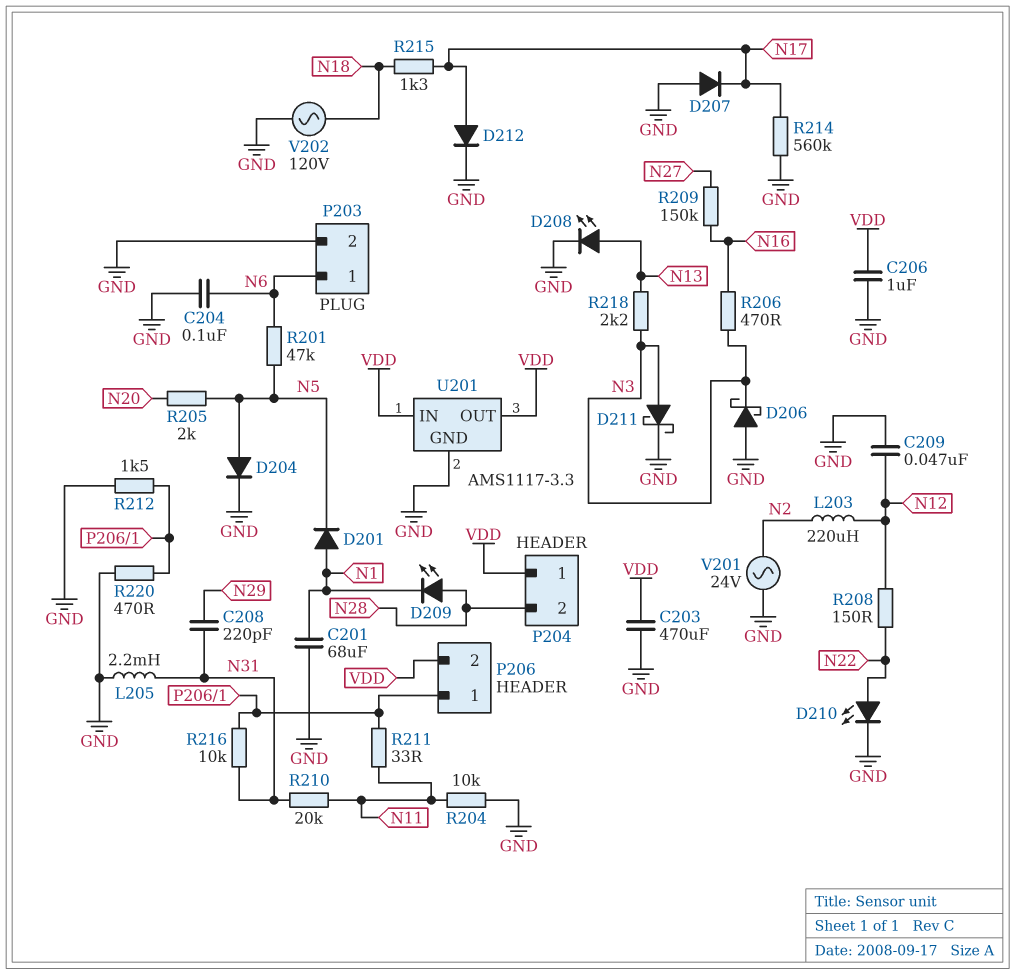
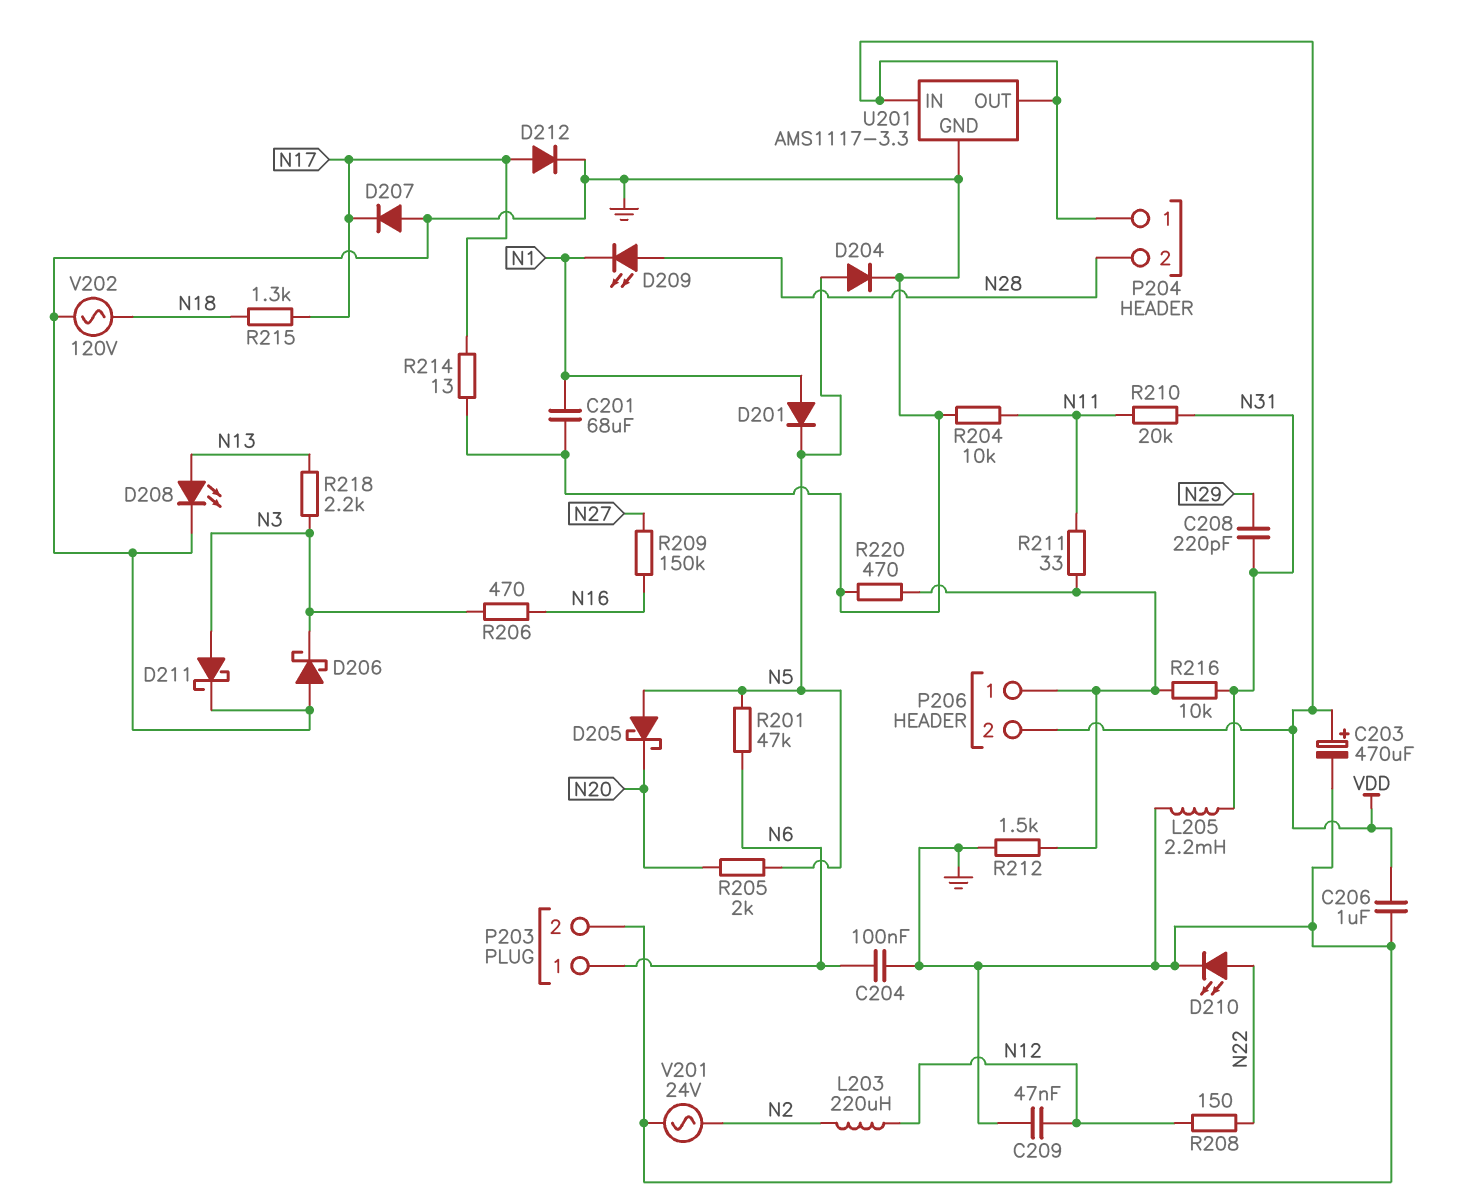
C203: 470uF (GND, VDD) -> 470uF (plus VDD, minus GND)
D205: none -> schottky (A N5, K N20)
R214: 560k (GND, N17) -> 13 (GND, N17)

